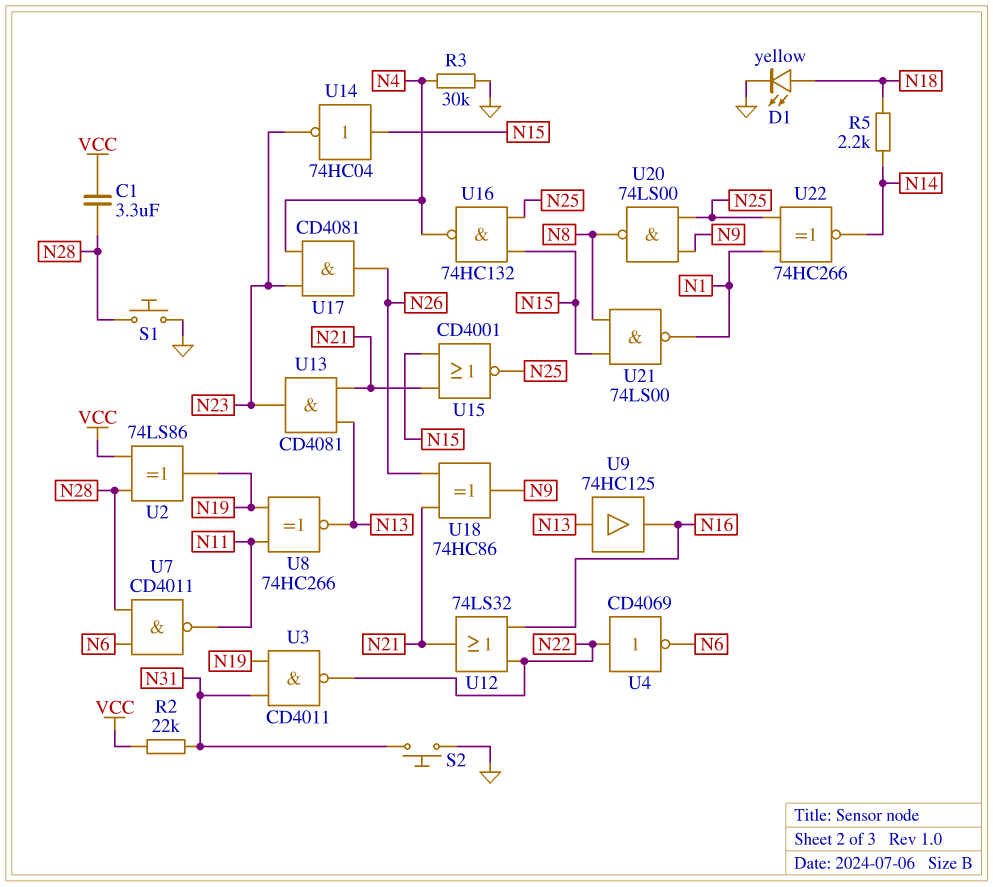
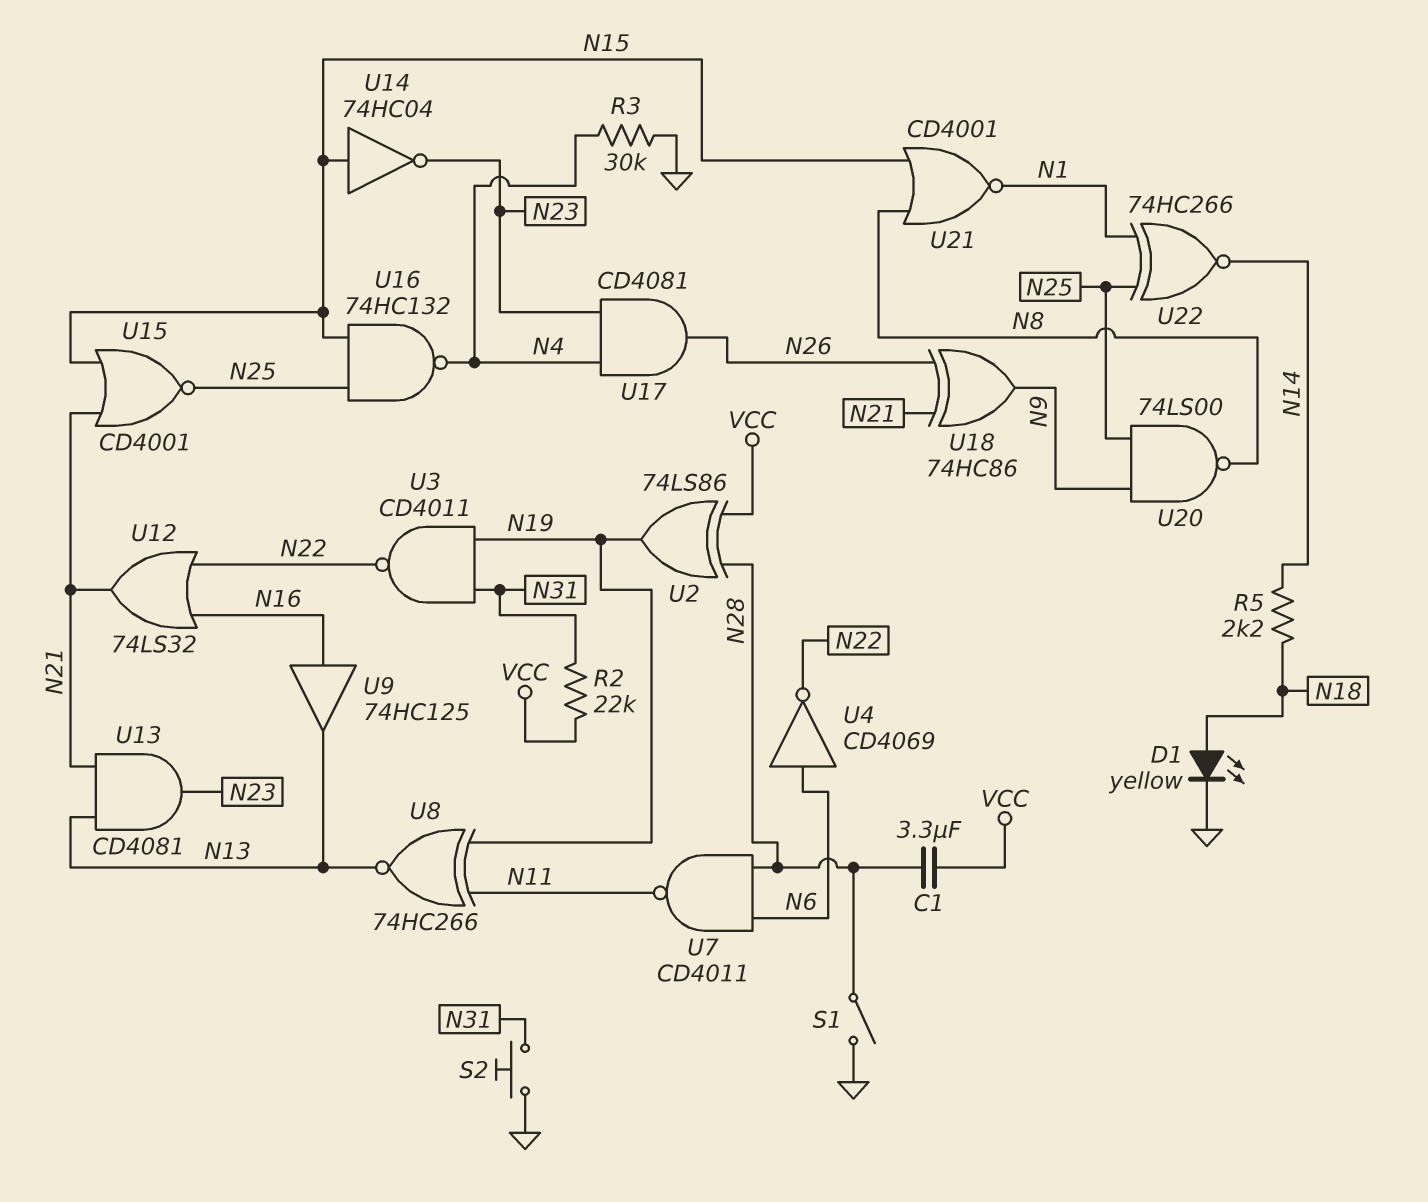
S1: button (GND, N28) -> switch (GND, N28)
U4: NOT CD4069 (in N22, out N6) -> NOT CD4069 (in N6, out N22)
U9: buffer 74HC125 (in N13, out N16) -> buffer 74HC125 (in N16, out N13)
U21: NAND 74LS00 (in N8, in N15, out N1) -> NOR CD4001 (in N8, in N15, out N1)

